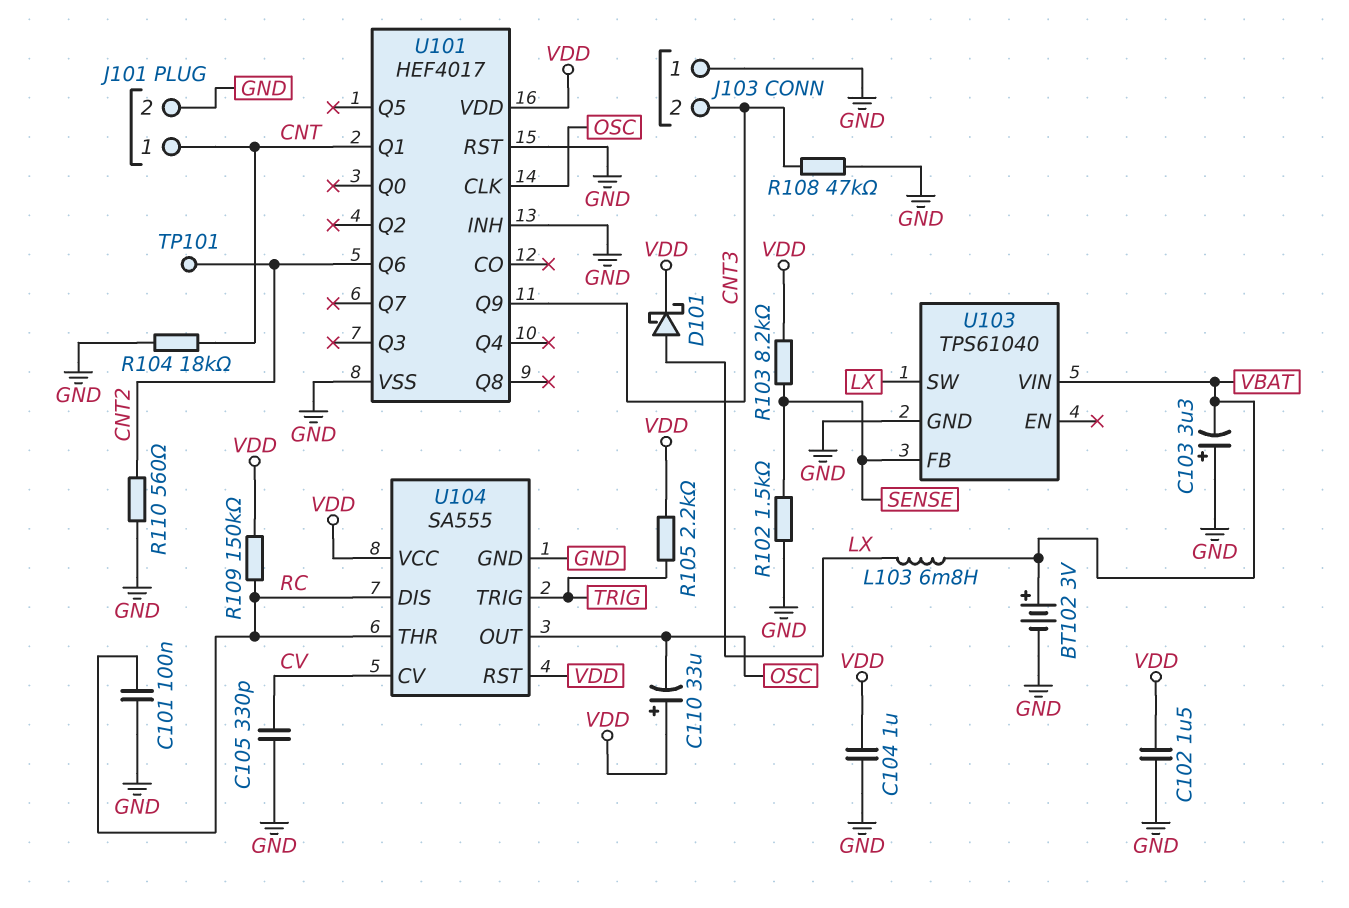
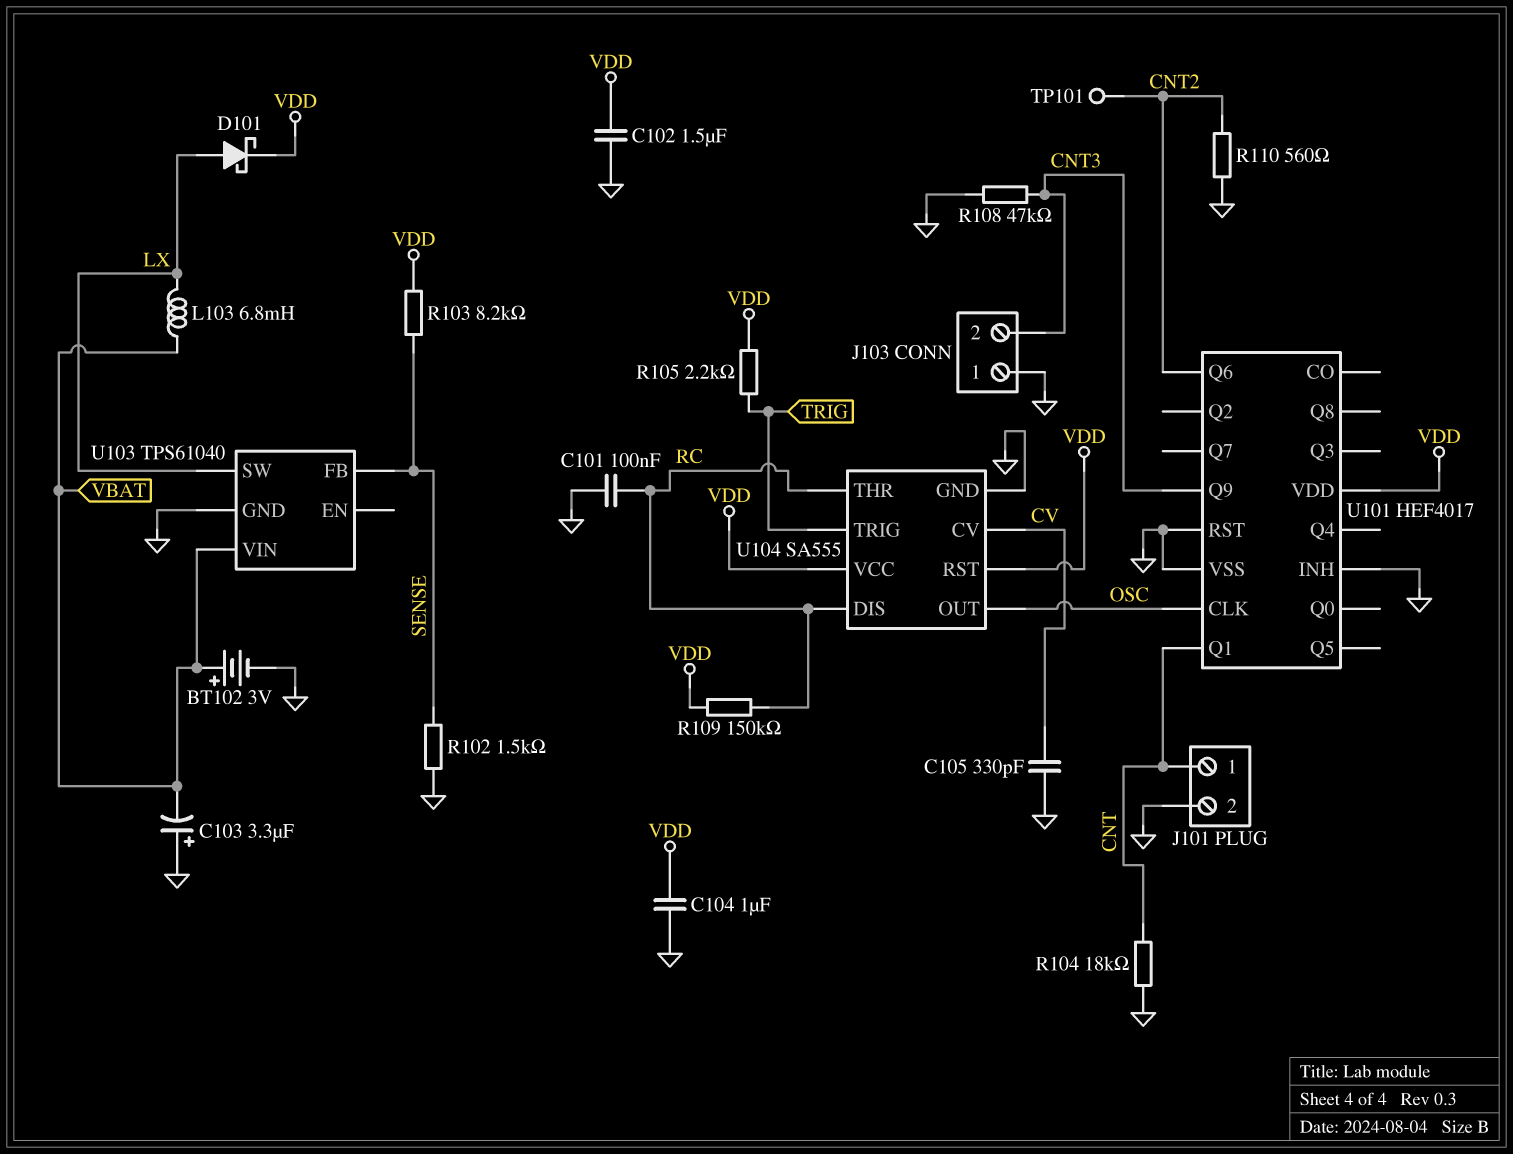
C110: 33uF (plus VDD, minus OSC) -> none

